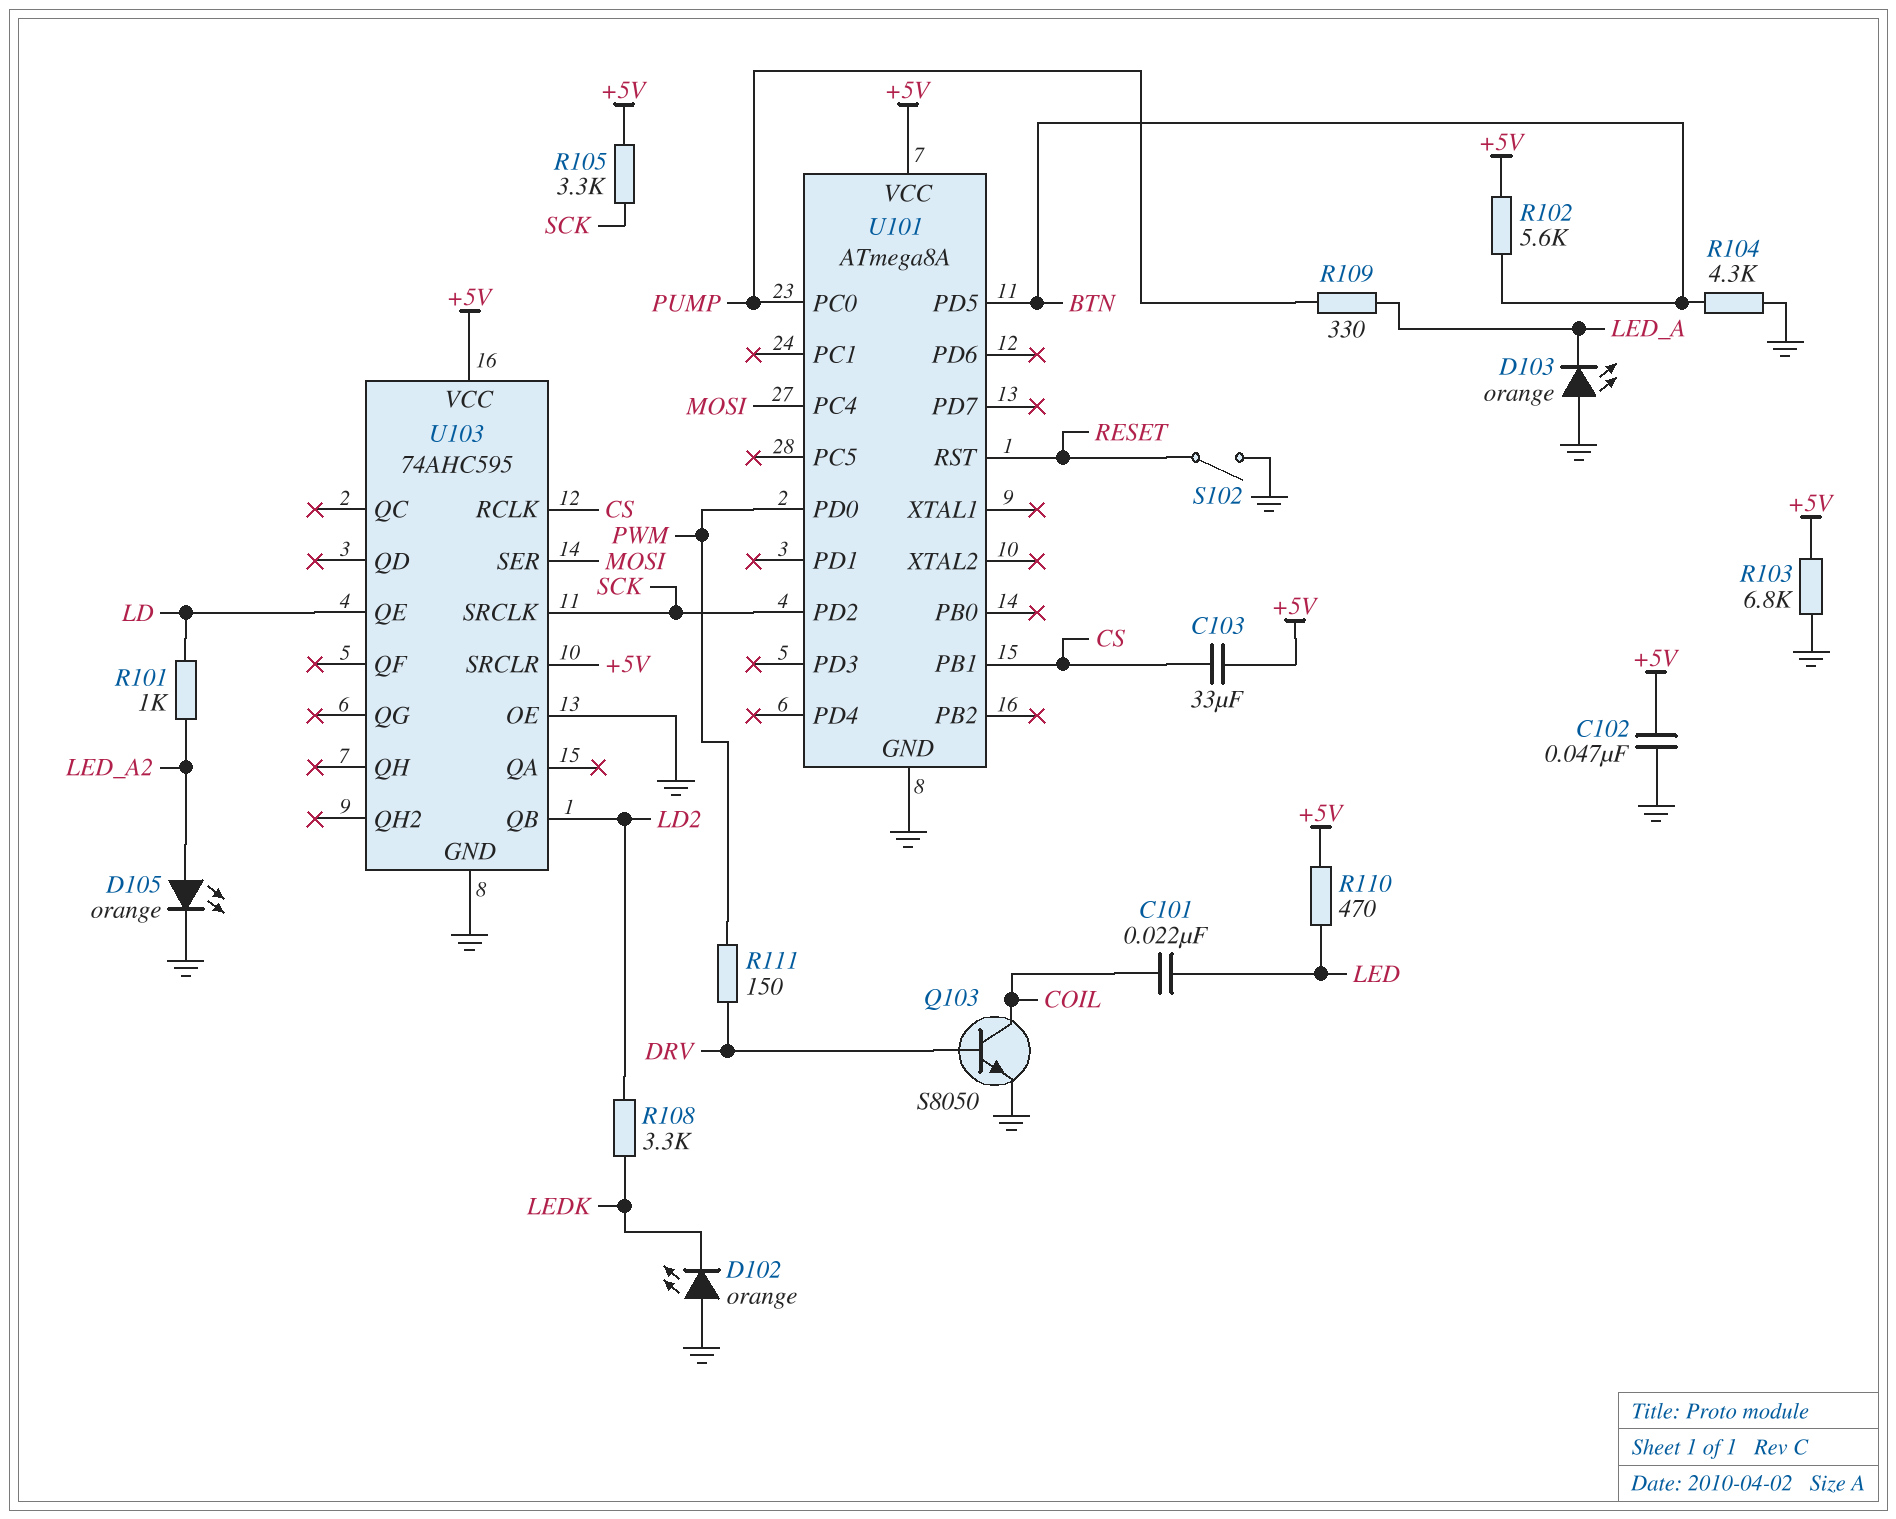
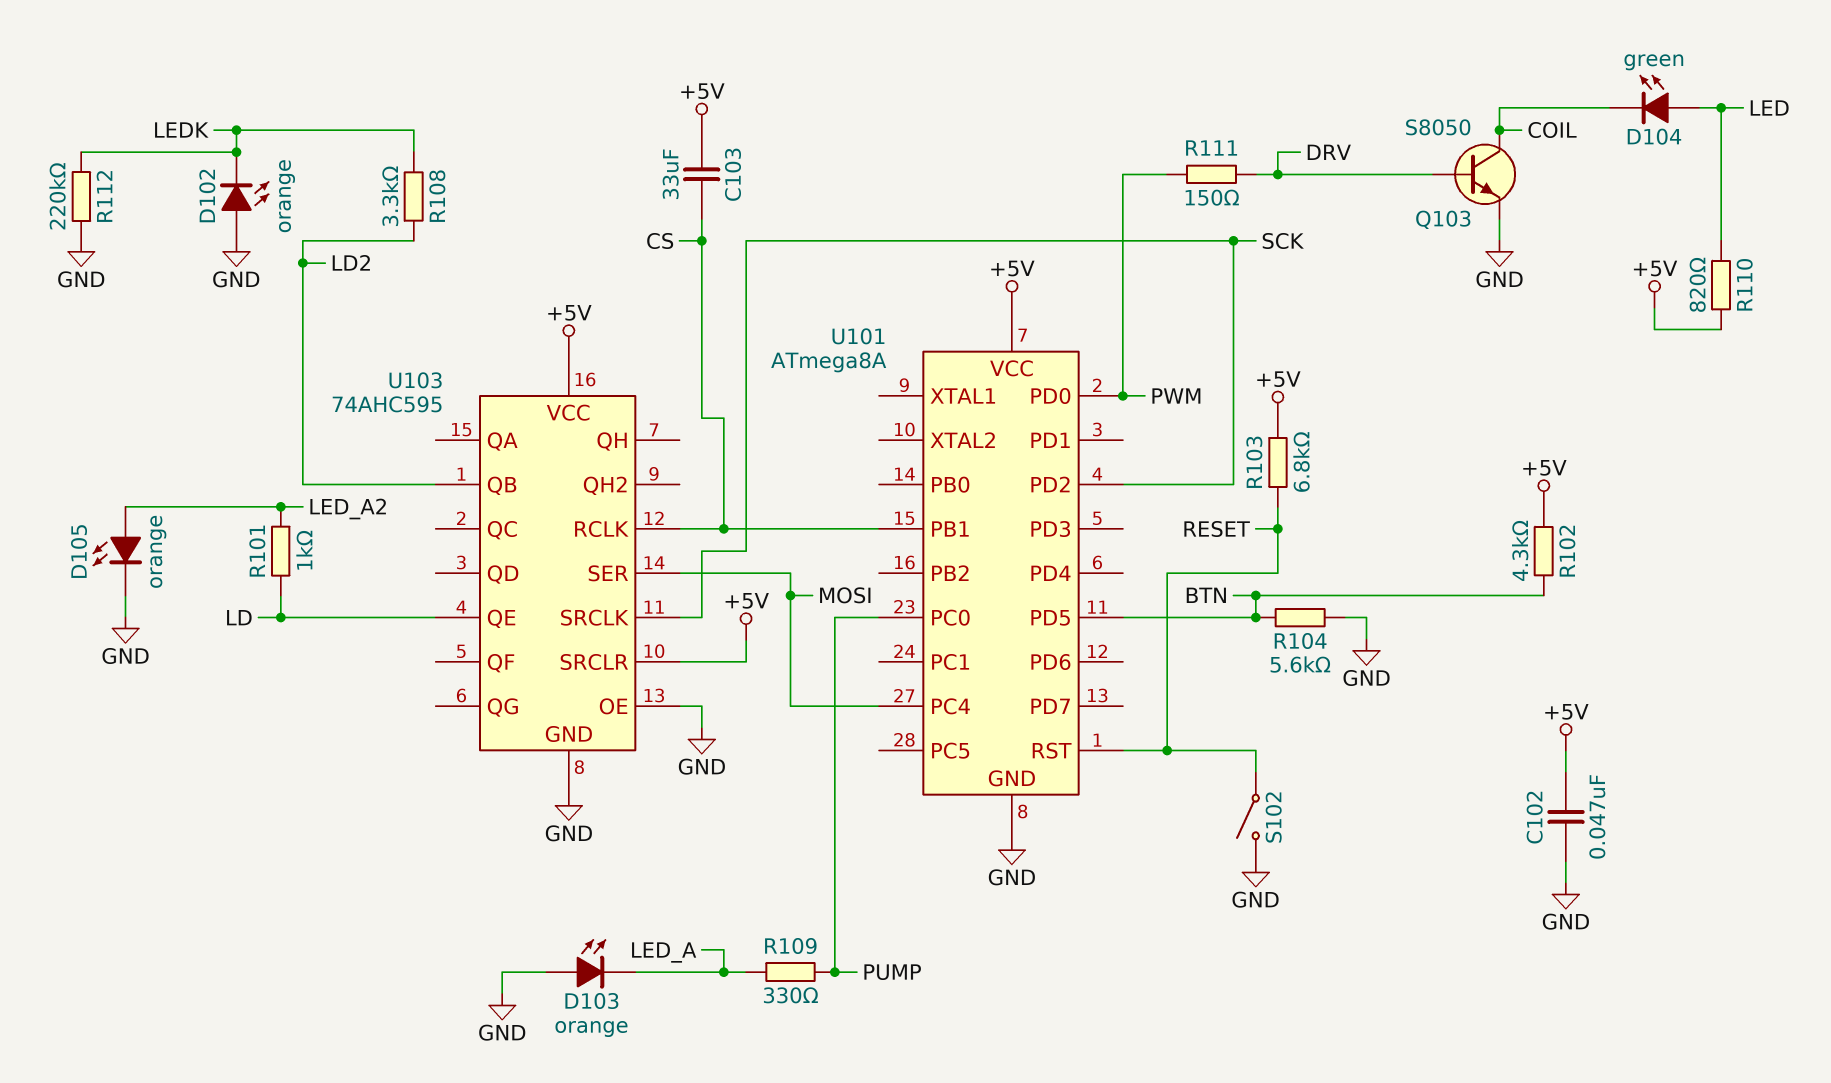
C101: 22nF (COIL, LED) -> none
D104: none -> LED green (A LED, K COIL)
R102: 5.6k (+5V, BTN) -> 4.3k (+5V, BTN)
R103: 6.8k (+5V, GND) -> 6.8k (+5V, RESET)
R104: 4.3k (BTN, GND) -> 5.6k (BTN, GND)
R105: 3.3k (+5V, SCK) -> none
R110: 470 (+5V, LED) -> 820 (+5V, LED)
R112: none -> 220k (GND, LEDK)

